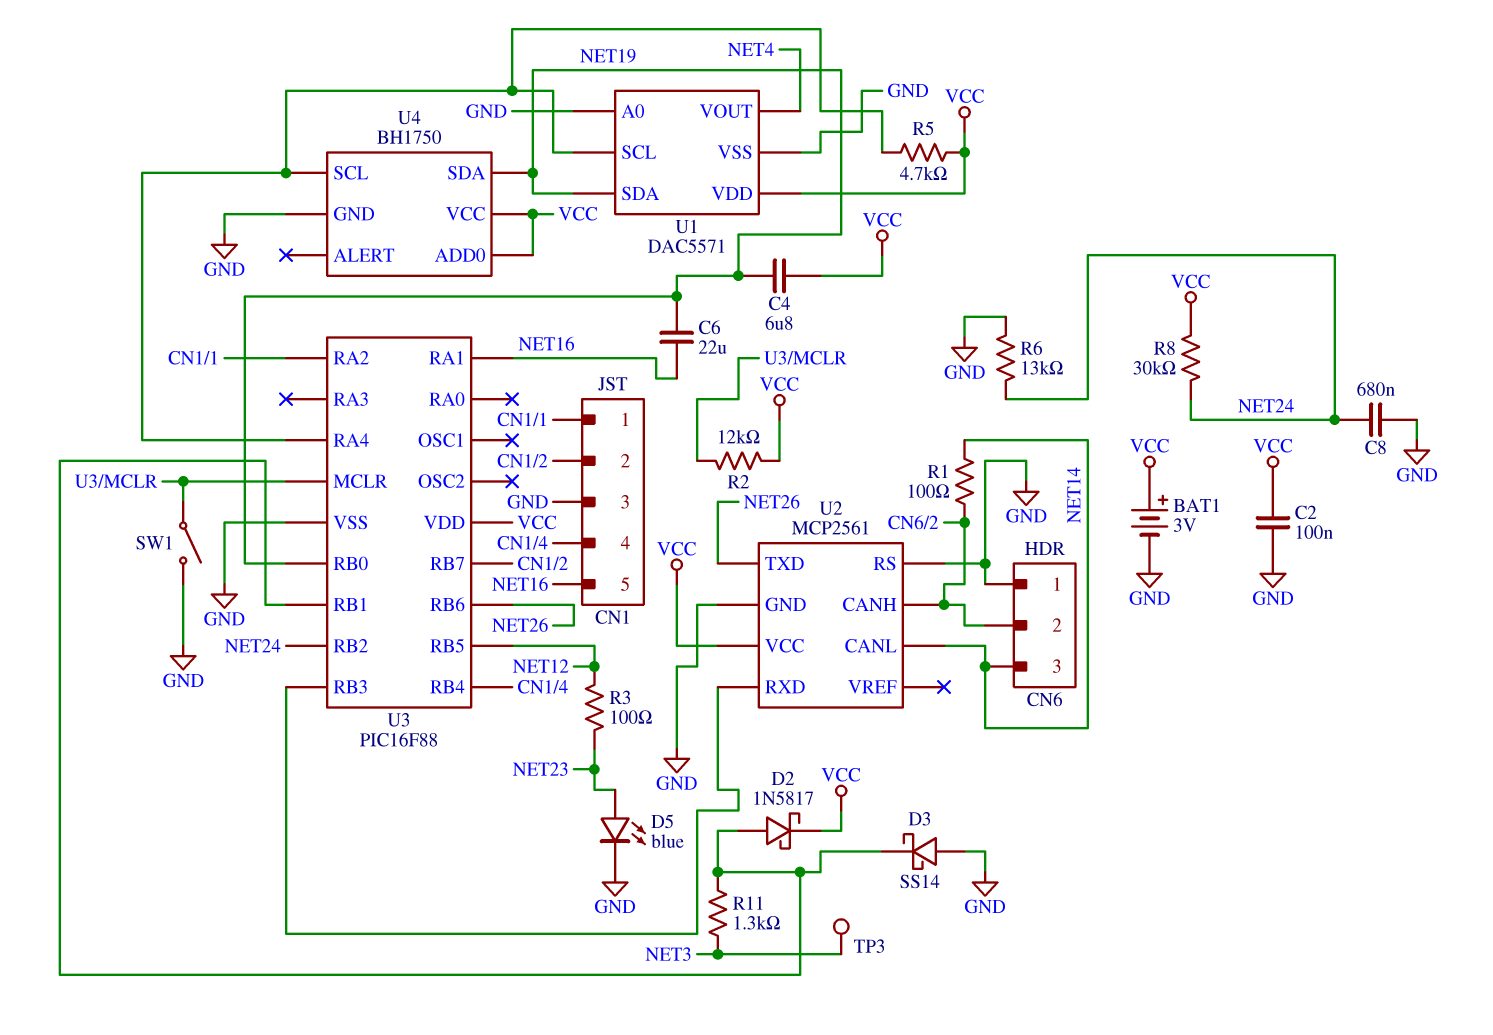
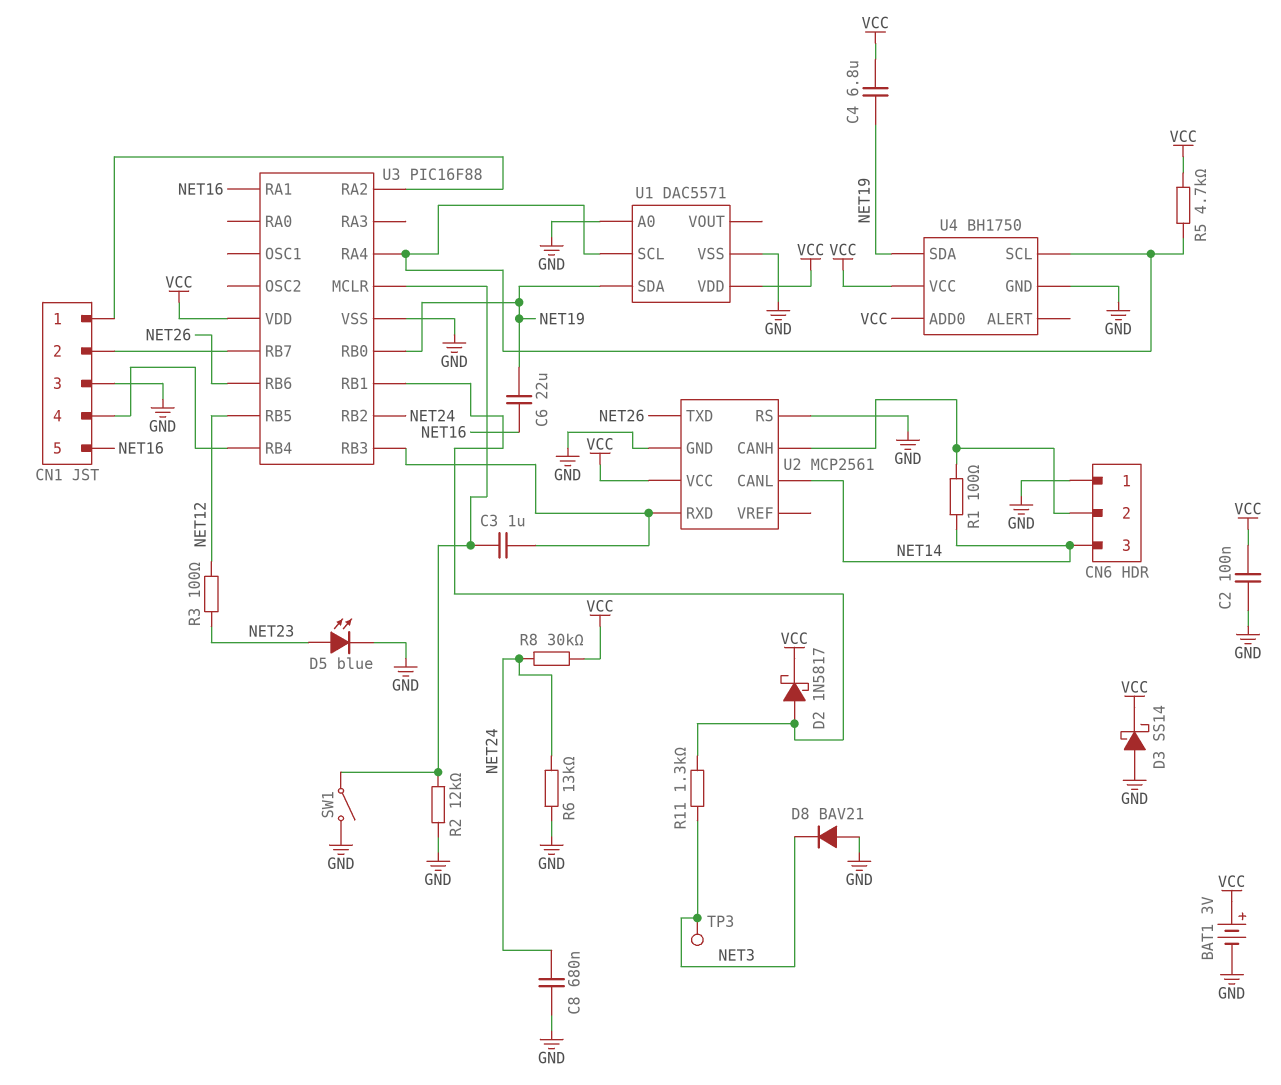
C3: none -> 1uF (U2/RXD, U3/MCLR)
D3: schottky SS14 (A GND, K U3/RB1) -> schottky SS14 (A GND, K VCC)
D8: none -> diode BAV21 (A GND, K NET3)
R2: 12k (U3/MCLR, VCC) -> 12k (GND, U3/MCLR)
U1 pin VOUT: NET4 -> none

